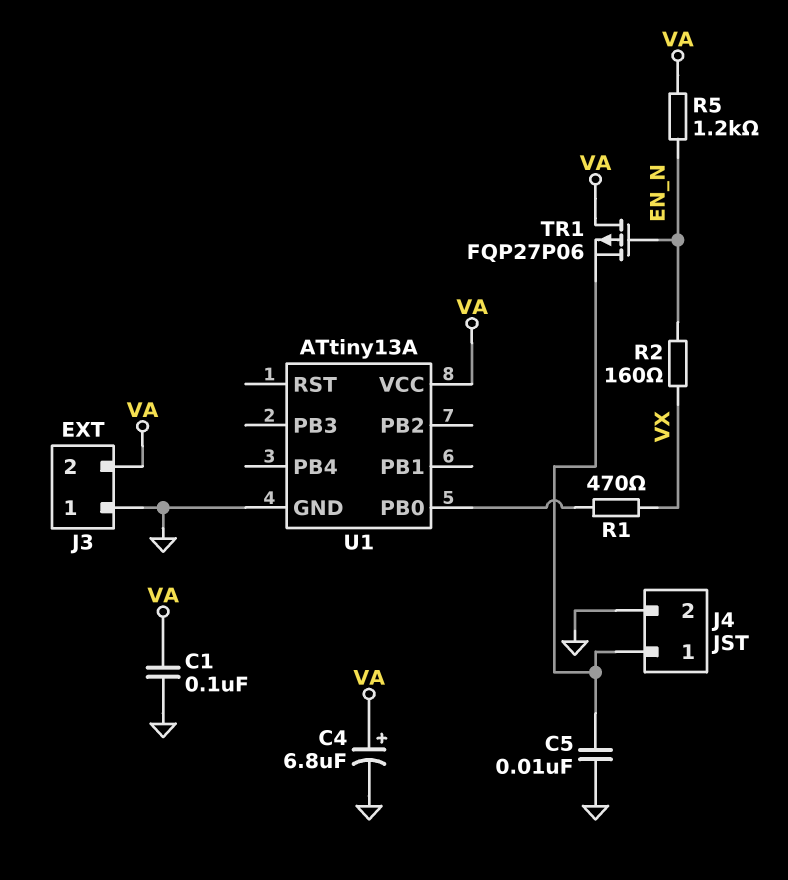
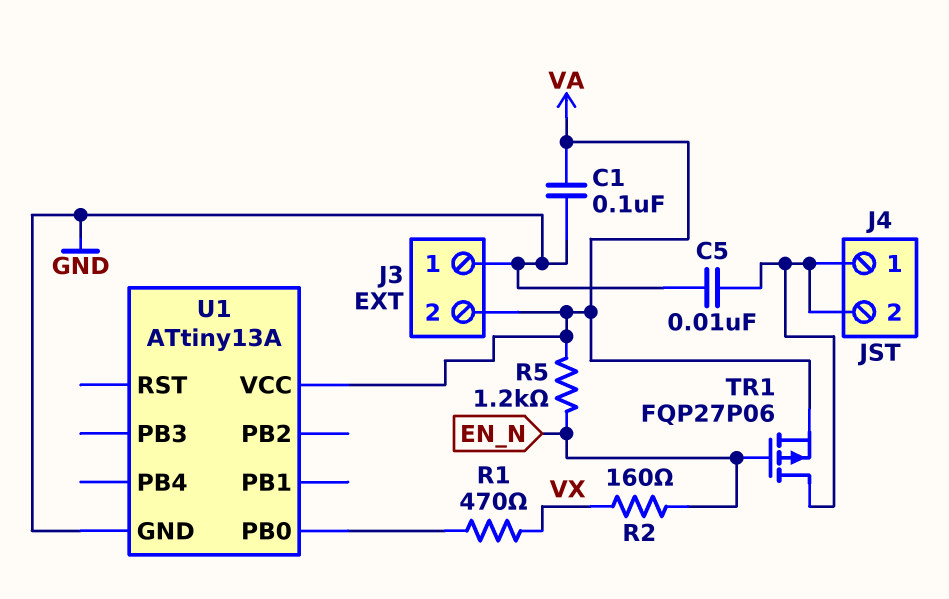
C4: 6.8uF (plus VA, minus GND) -> none
J4 pin 2: GND -> J4/1
TR1: PMOS FQP27P06 (G EN_N, D VA, S J4/1) -> PMOS FQP27P06 (G EN_N, D J4/1, S VA)

